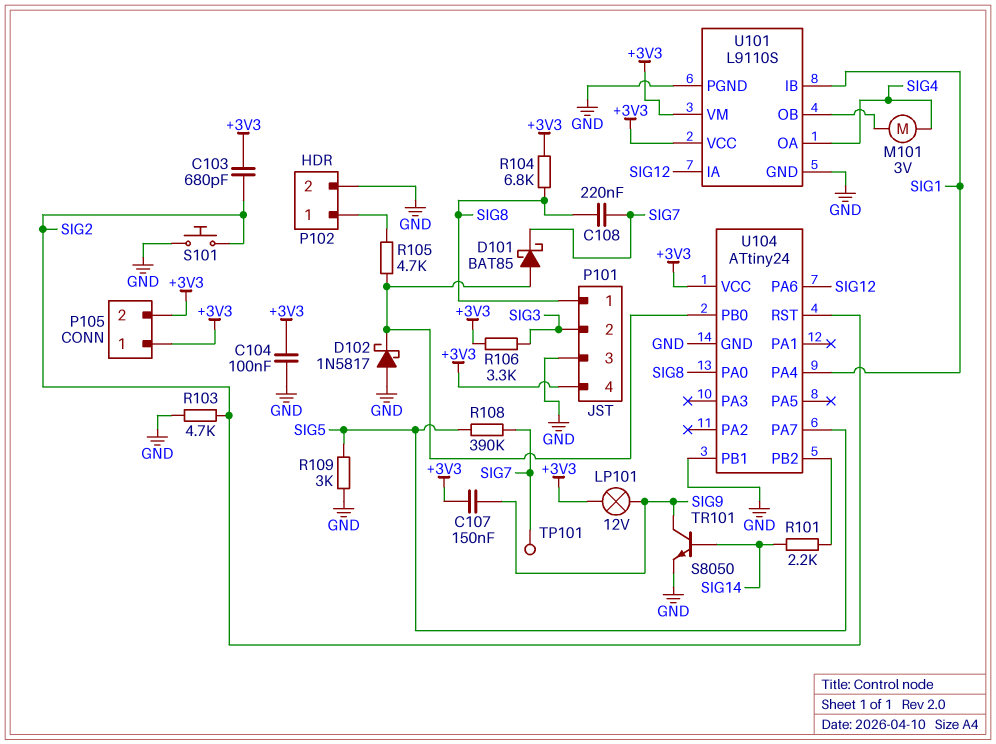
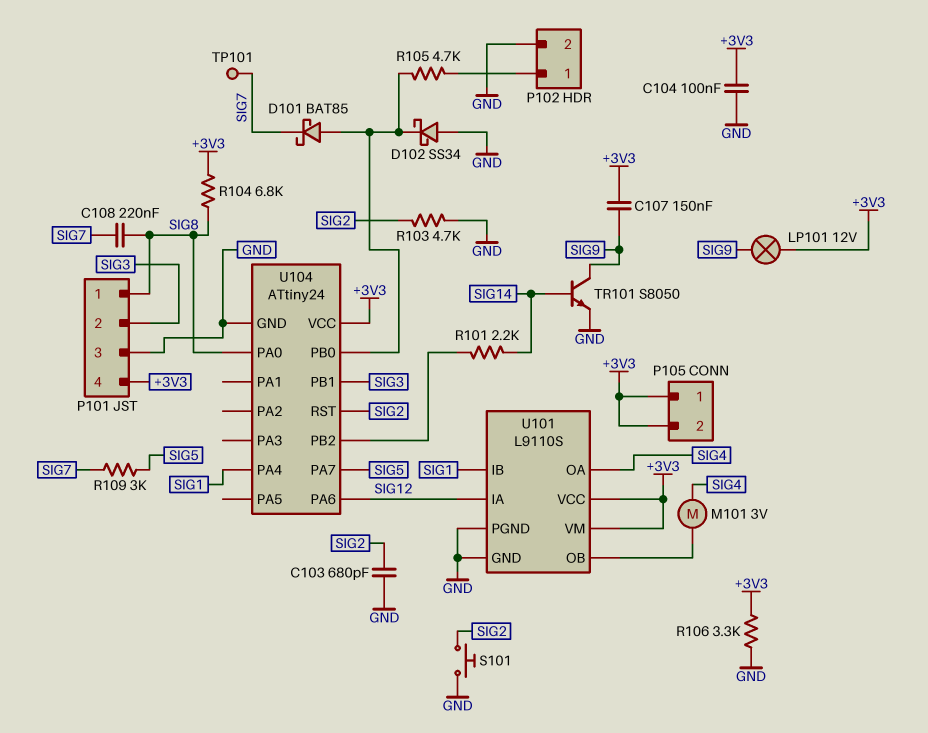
C103: 680pF (+3V3, SIG2) -> 680pF (GND, SIG2)
D102: schottky 1N5817 (A GND, K U104/PB0) -> schottky SS34 (A GND, K U104/PB0)
R106: 3.3k (+3V3, SIG3) -> 3.3k (+3V3, GND)
R108: 390k (SIG5, SIG7) -> none
R109: 3k (GND, SIG5) -> 3k (SIG5, SIG7)
U104 pin PB1: GND -> SIG3

